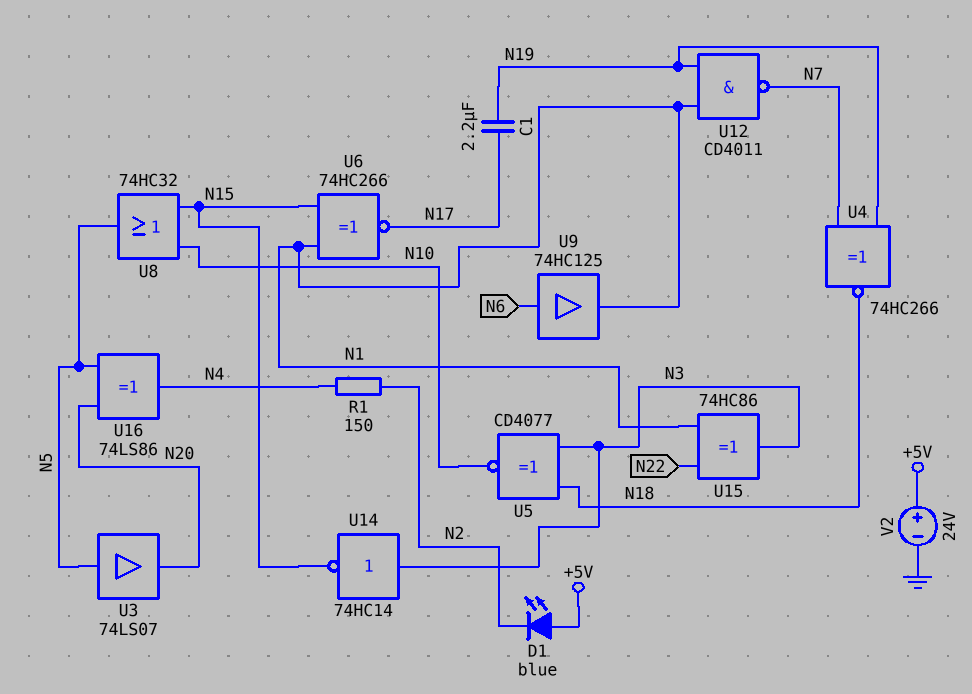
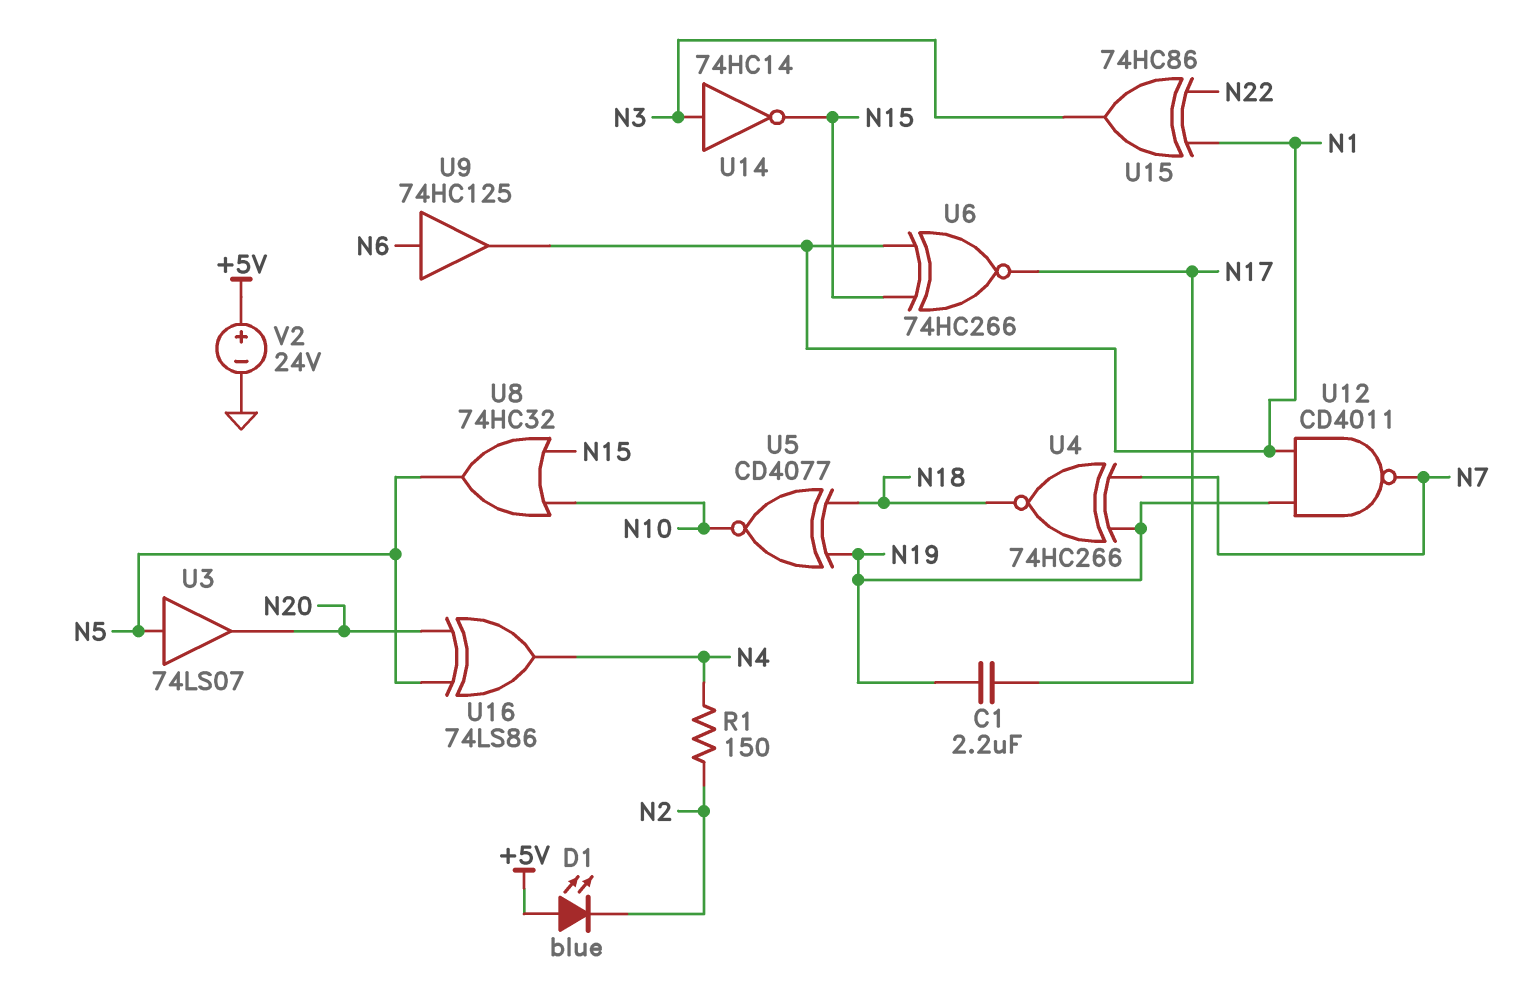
U5: XNOR CD4077 (in N3, in N18, out N10) -> XNOR CD4077 (in N18, in N19, out N10)

